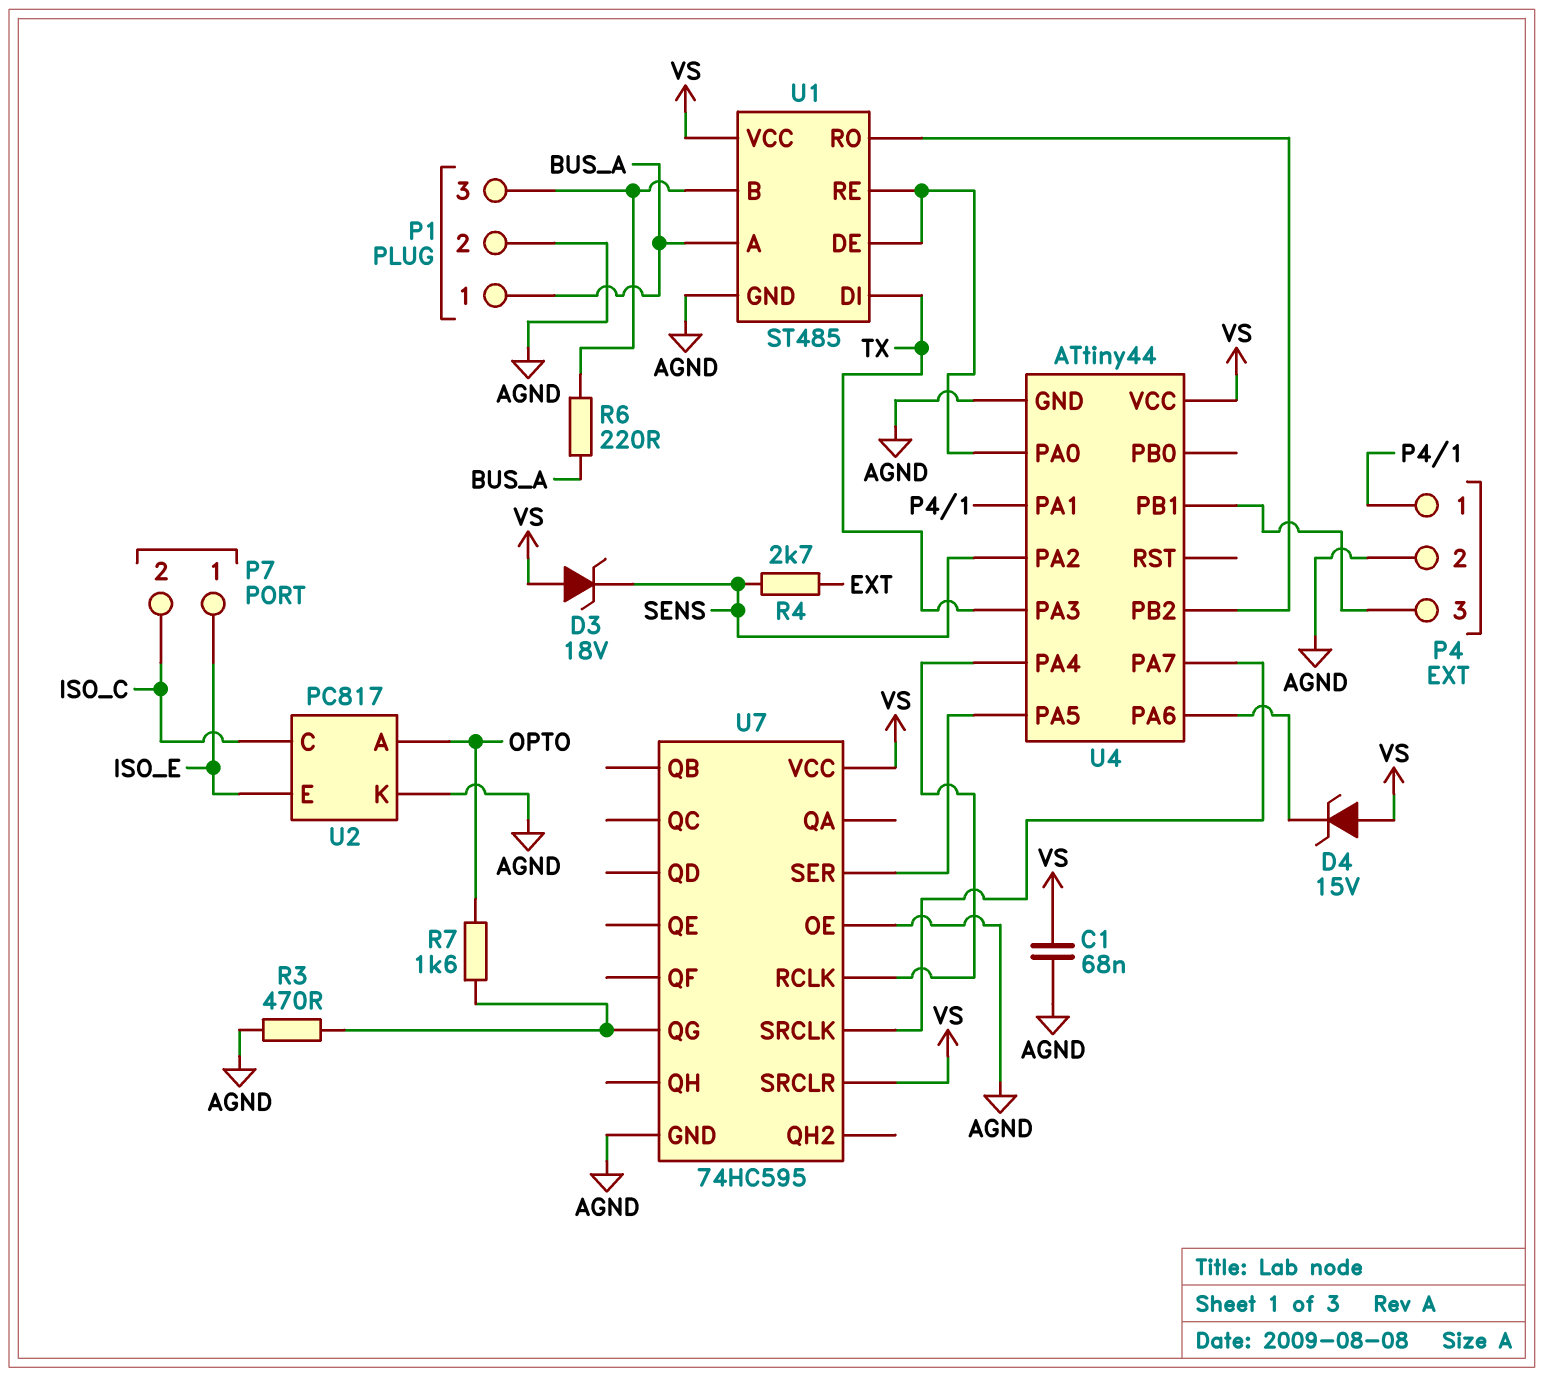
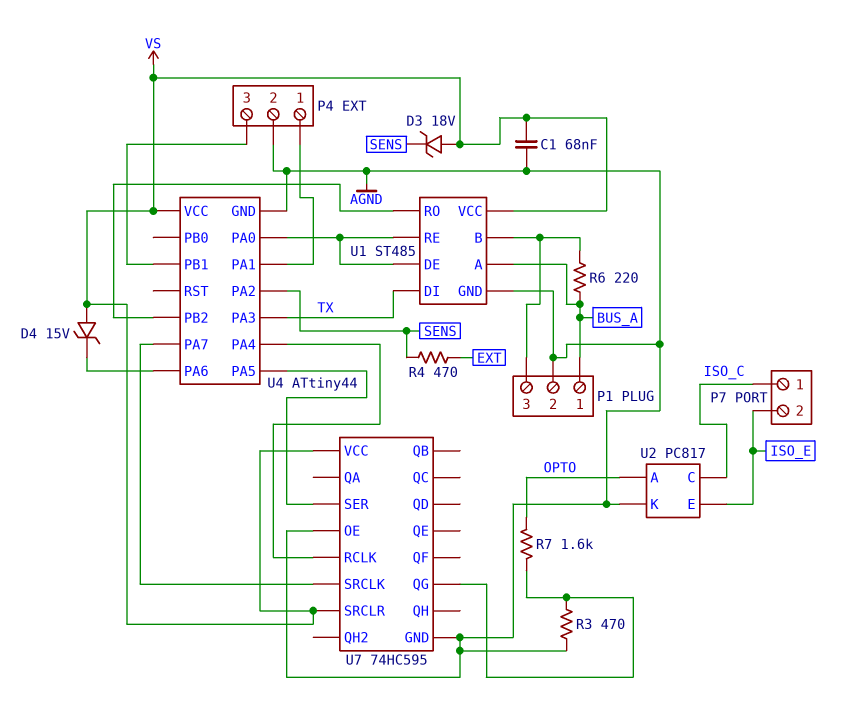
P7 pin 1: ISO_E -> ISO_C
P7 pin 2: ISO_C -> ISO_E
R4: 2.7k (EXT, SENS) -> 470 (EXT, SENS)

